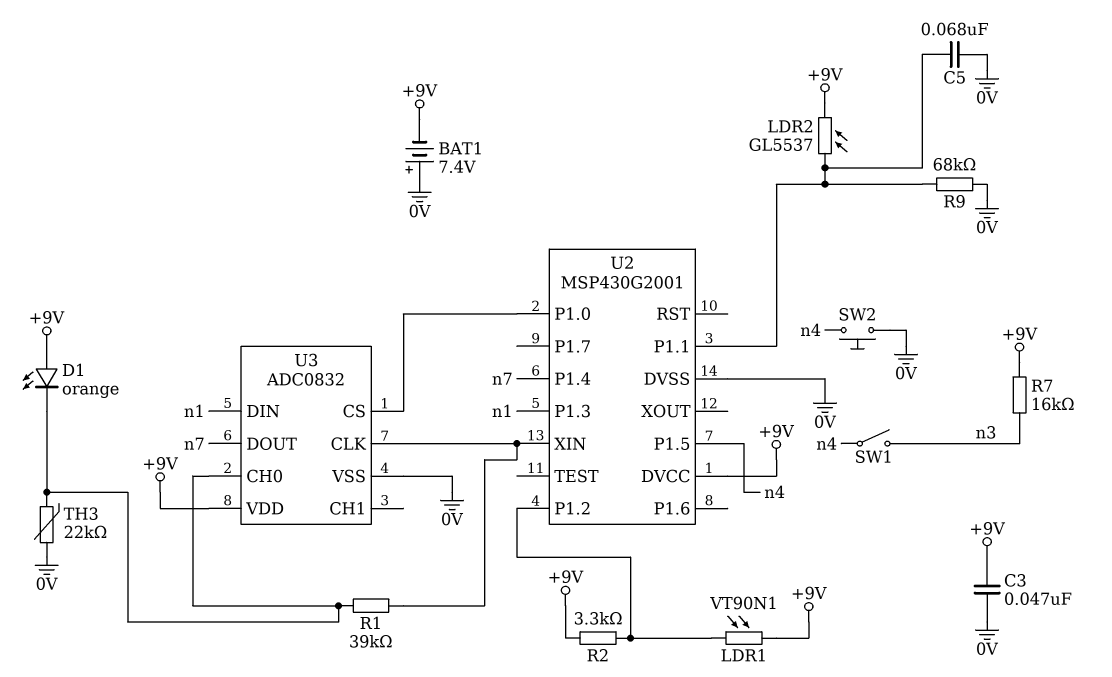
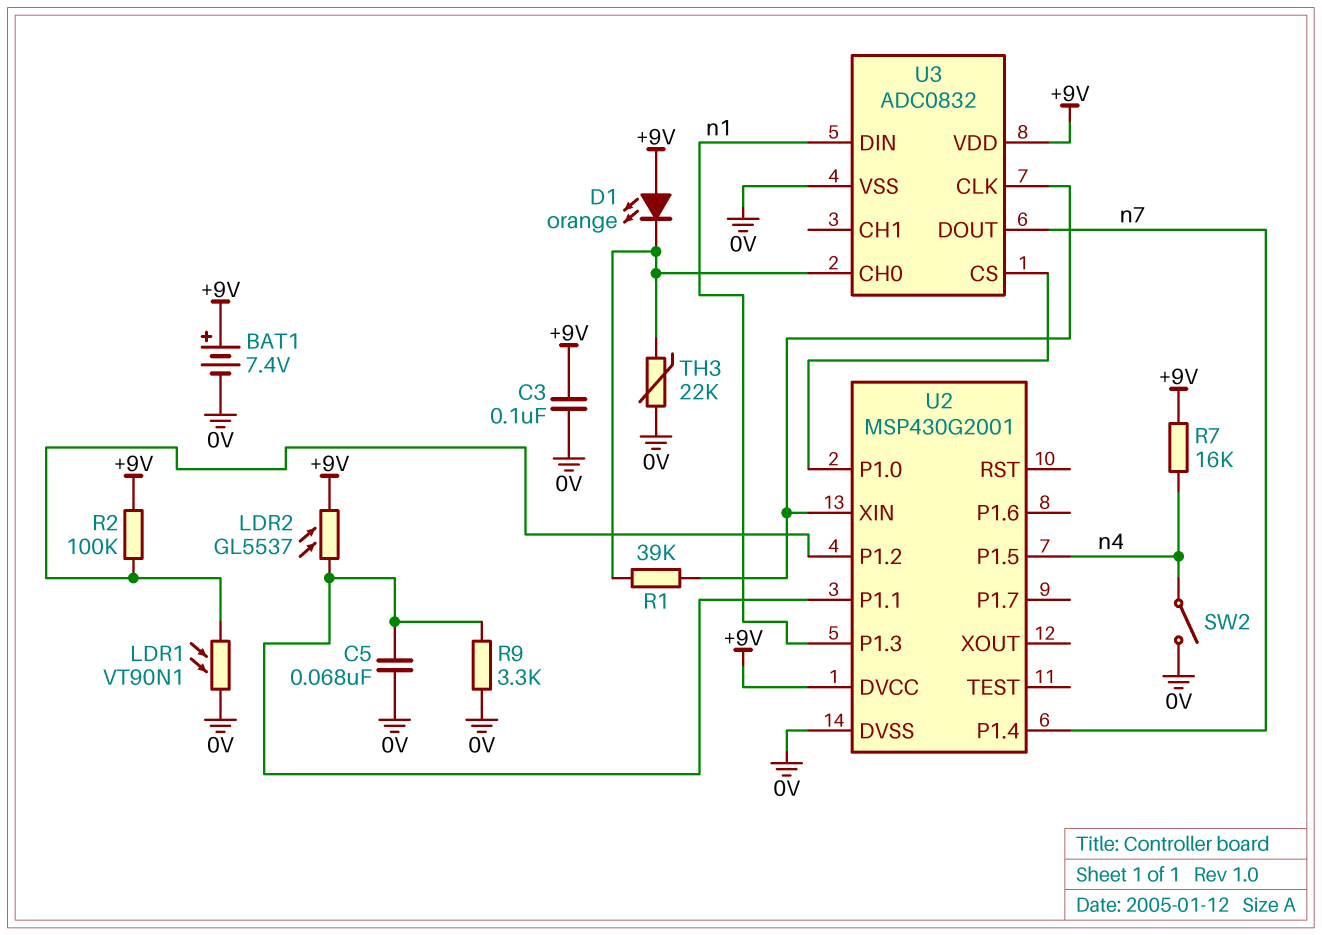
BAT1: 7.4V (plus 0V, minus +9V) -> 7.4V (plus +9V, minus 0V)
C3: 47nF (+9V, 0V) -> 100nF (+9V, 0V)
LDR1: VT90N1 (+9V, U2/P1.2) -> VT90N1 (0V, U2/P1.2)
R2: 3.3k (+9V, U2/P1.2) -> 100k (+9V, U2/P1.2)
R7: 16k (+9V, n3) -> 16k (+9V, n4)
R9: 68k (0V, U2/P1.1) -> 3.3k (0V, U2/P1.1)
SW1: switch (n3, n4) -> none
SW2: button (0V, n4) -> switch (0V, n4)

